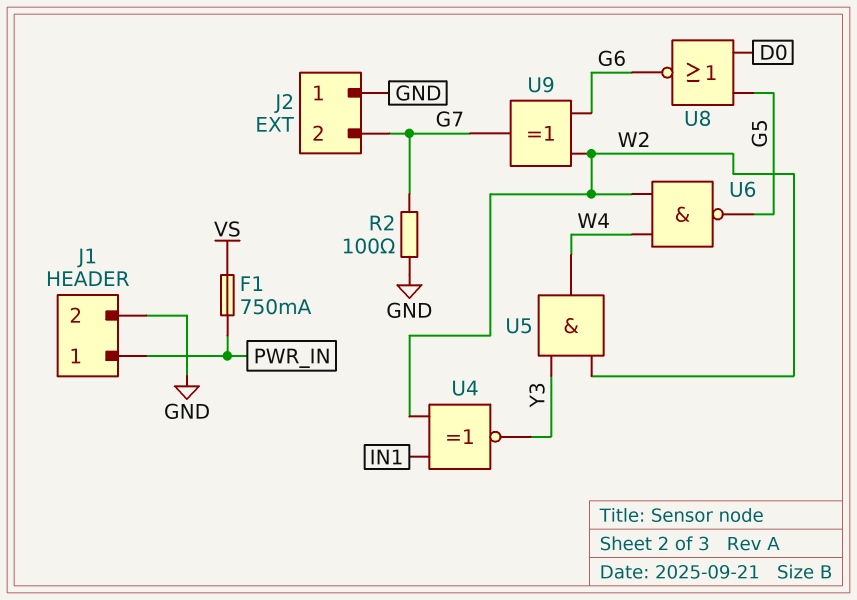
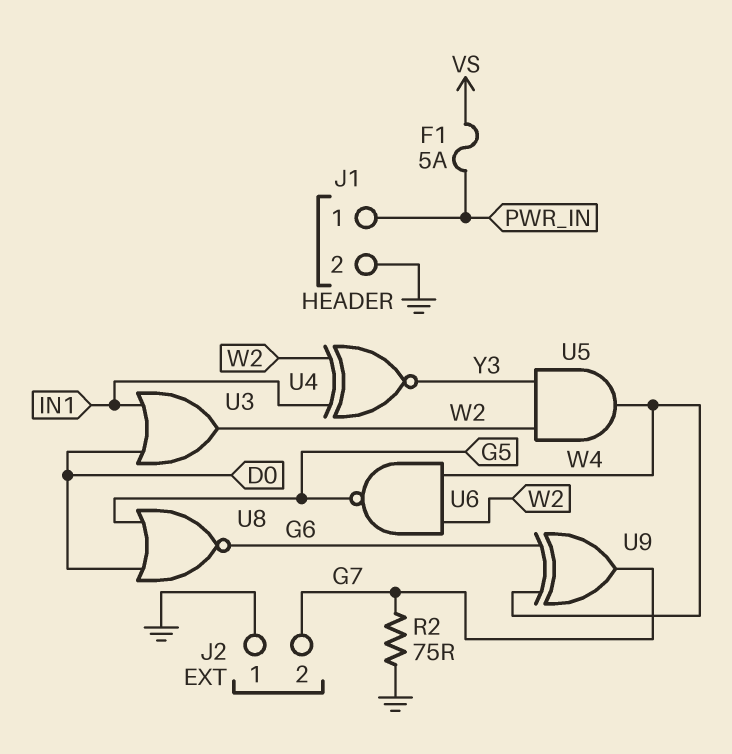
F1: 750mA (PWR_IN, VS) -> 5A (PWR_IN, VS)
R2: 100 (G7, GND) -> 75 (G7, GND)
U3: none -> OR (in D0, in IN1, out W2)
U9: XOR (in G6, in W2, out G7) -> XOR (in G6, in W4, out G7)

